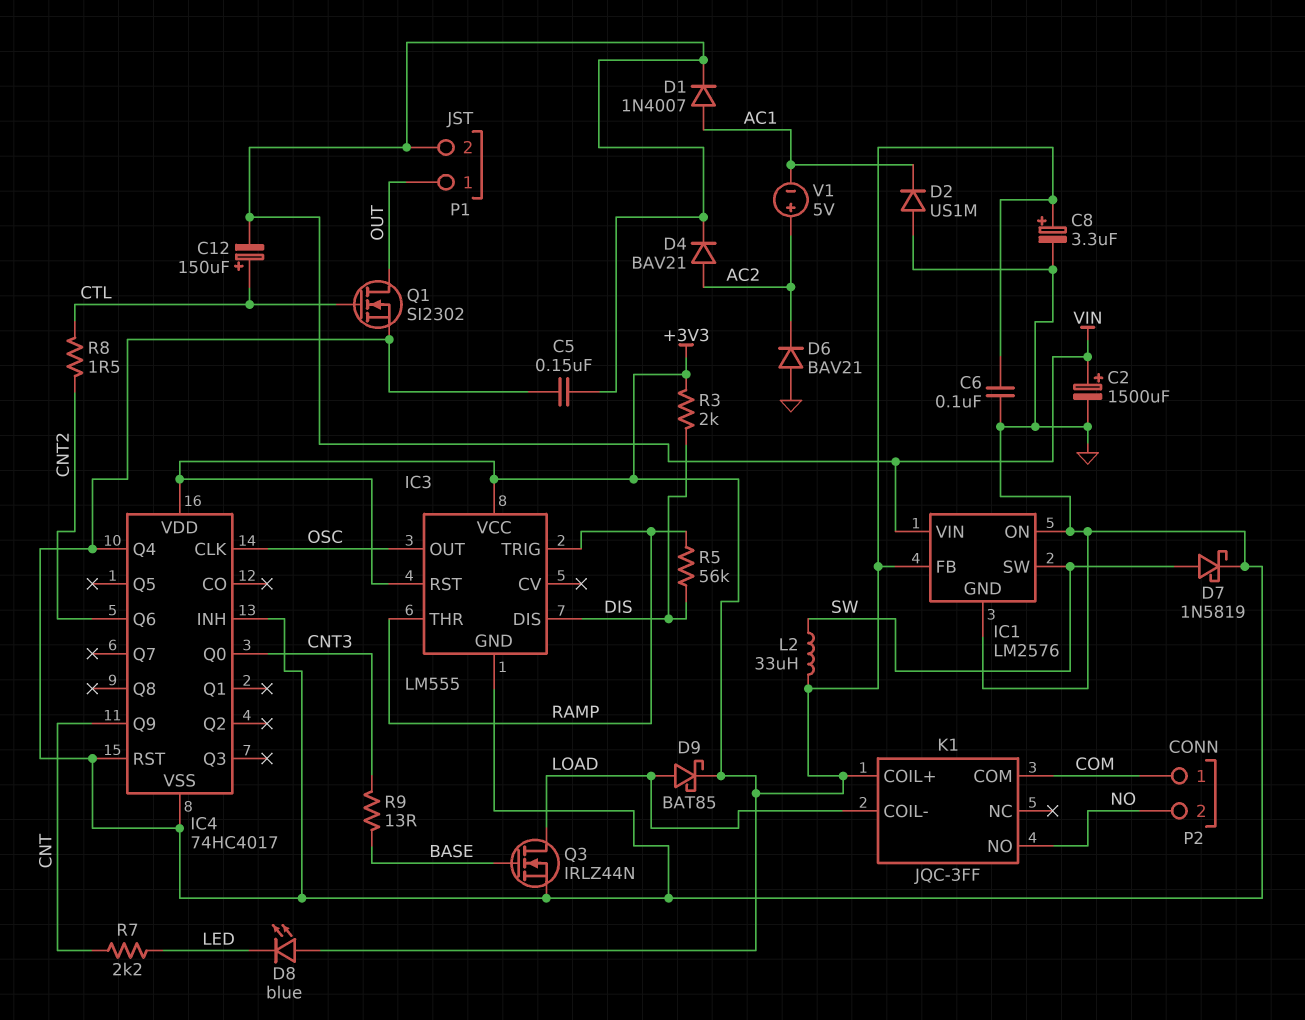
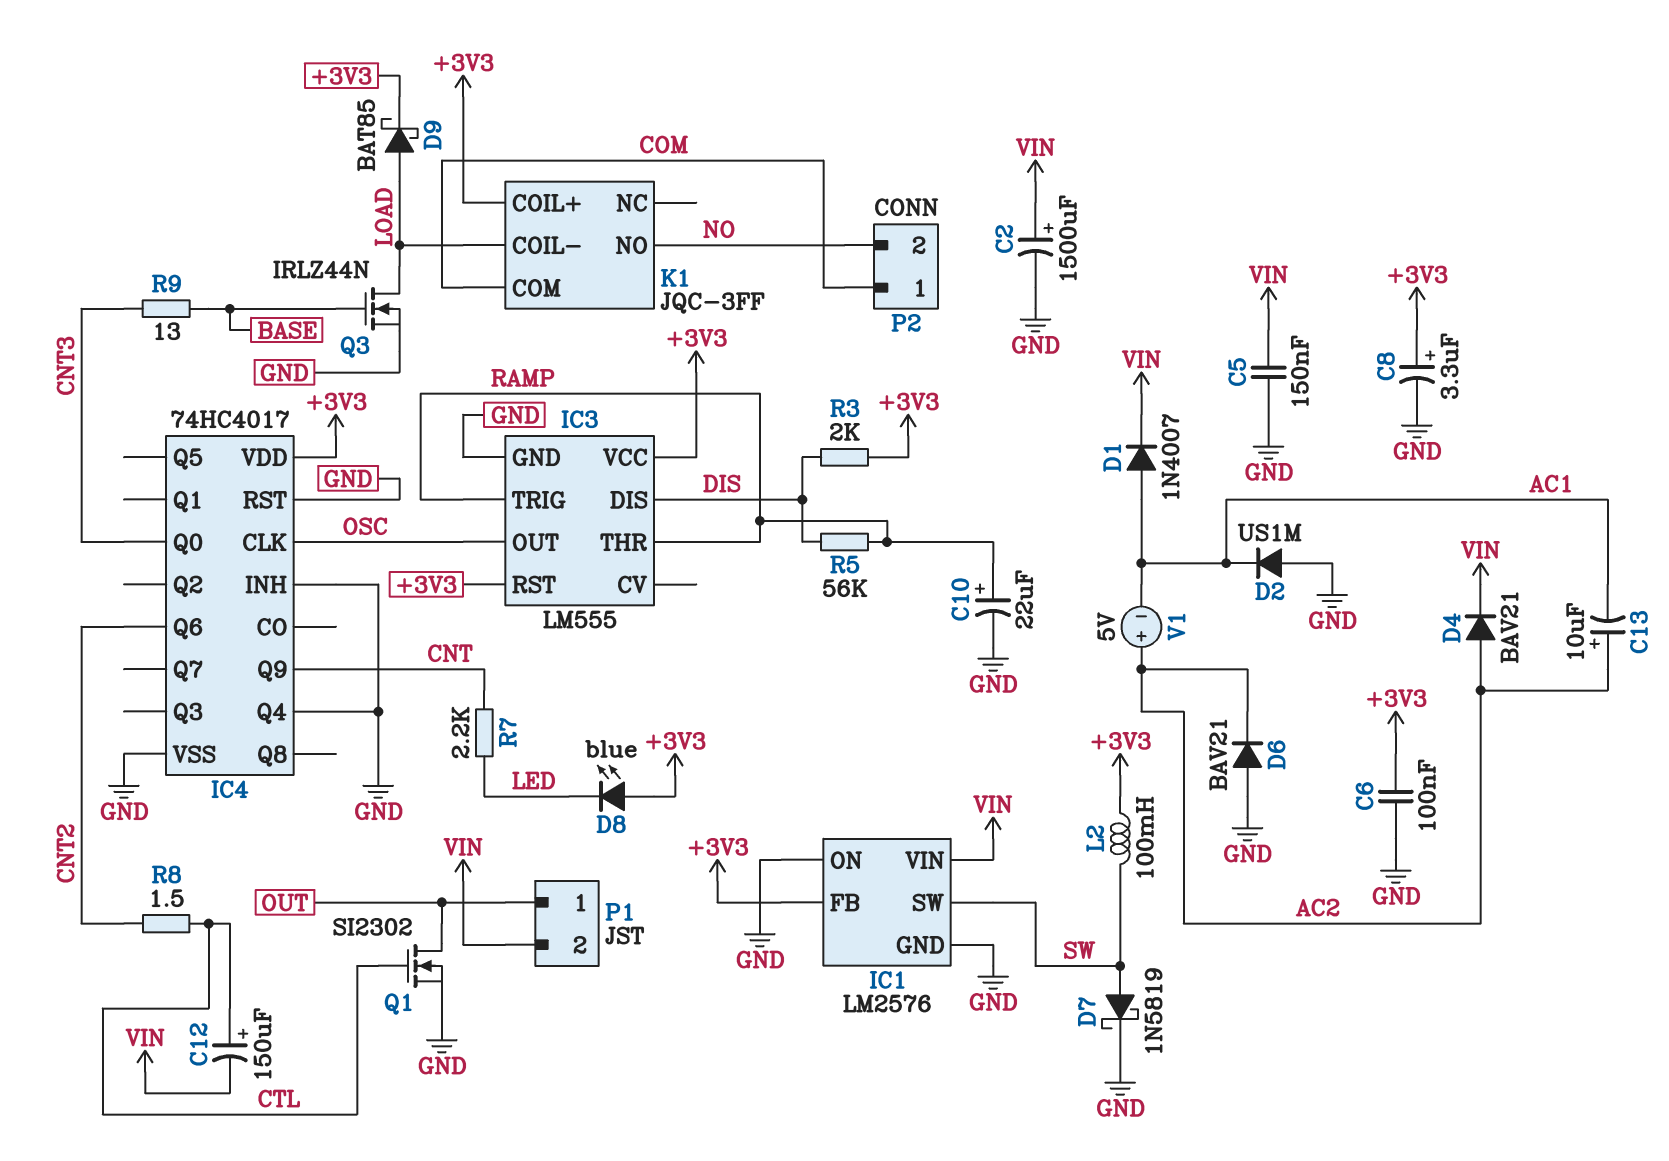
C10: none -> 22uF (plus RAMP, minus GND)
C13: none -> 10uF (plus AC2, minus AC1)
L2: 33uH (+3V3, SW) -> 100mH (+3V3, SW)

